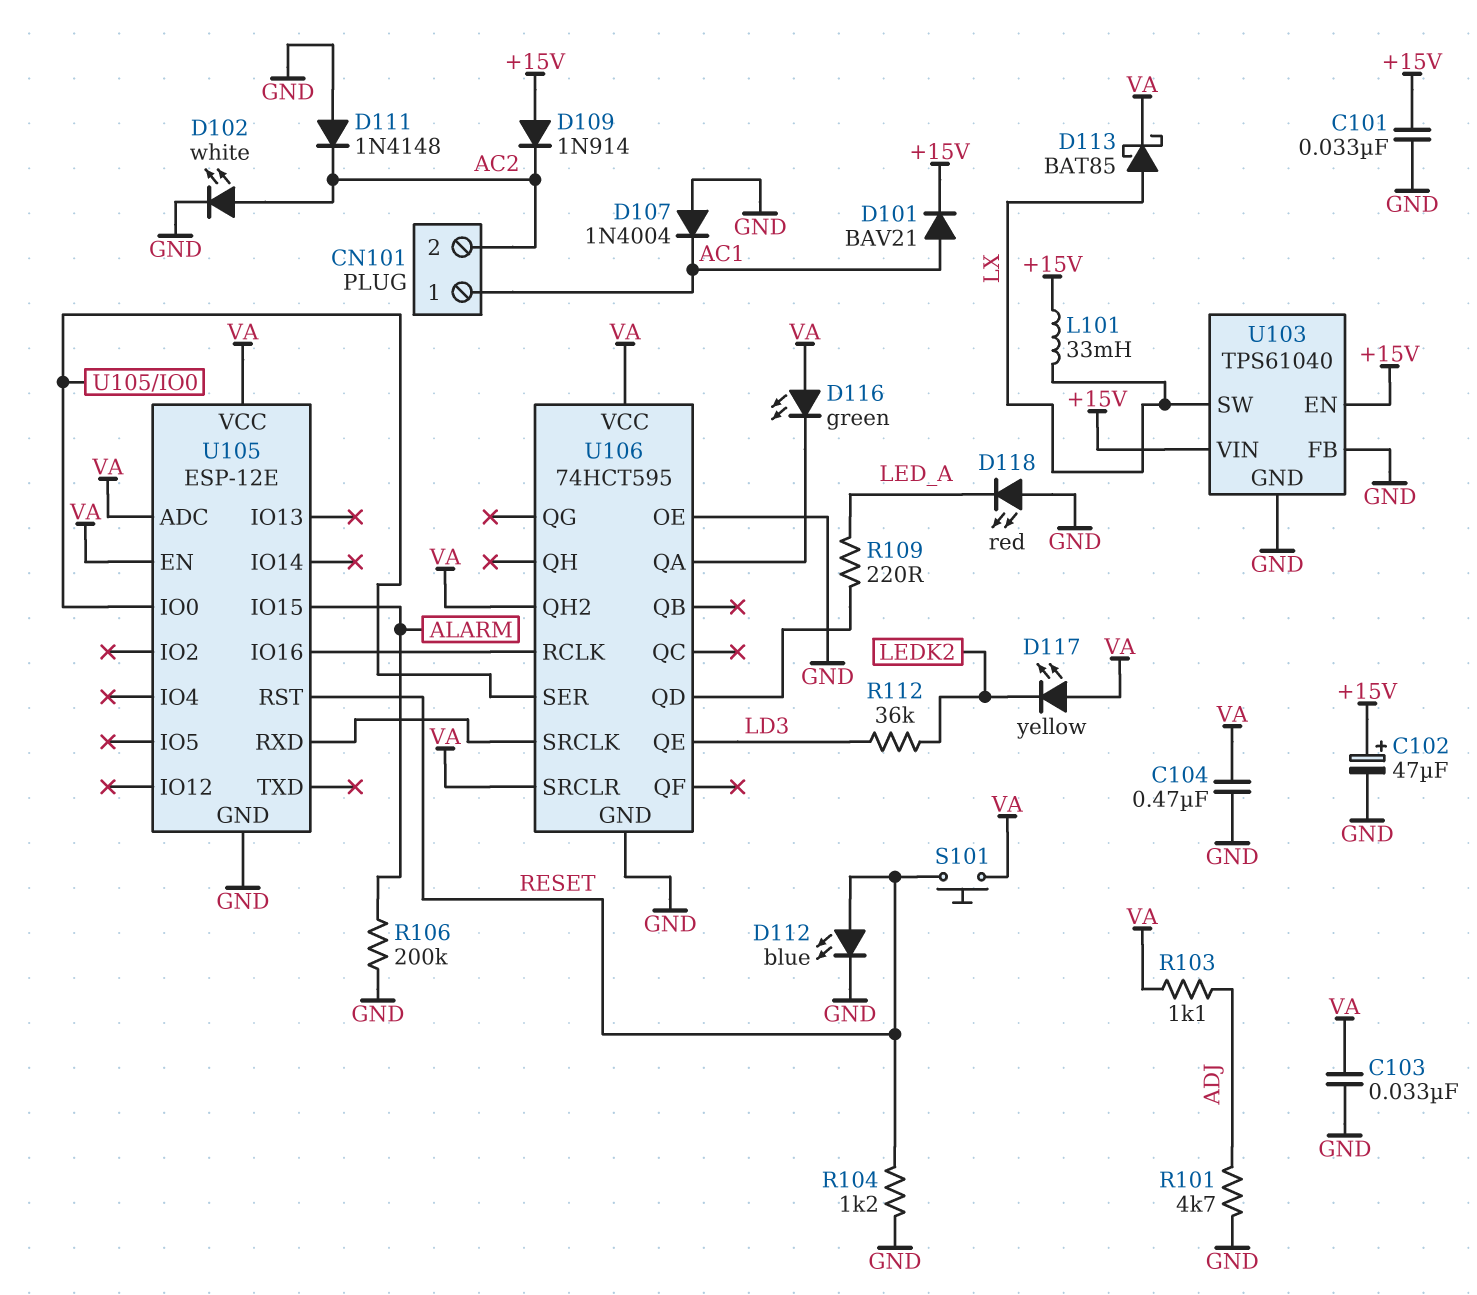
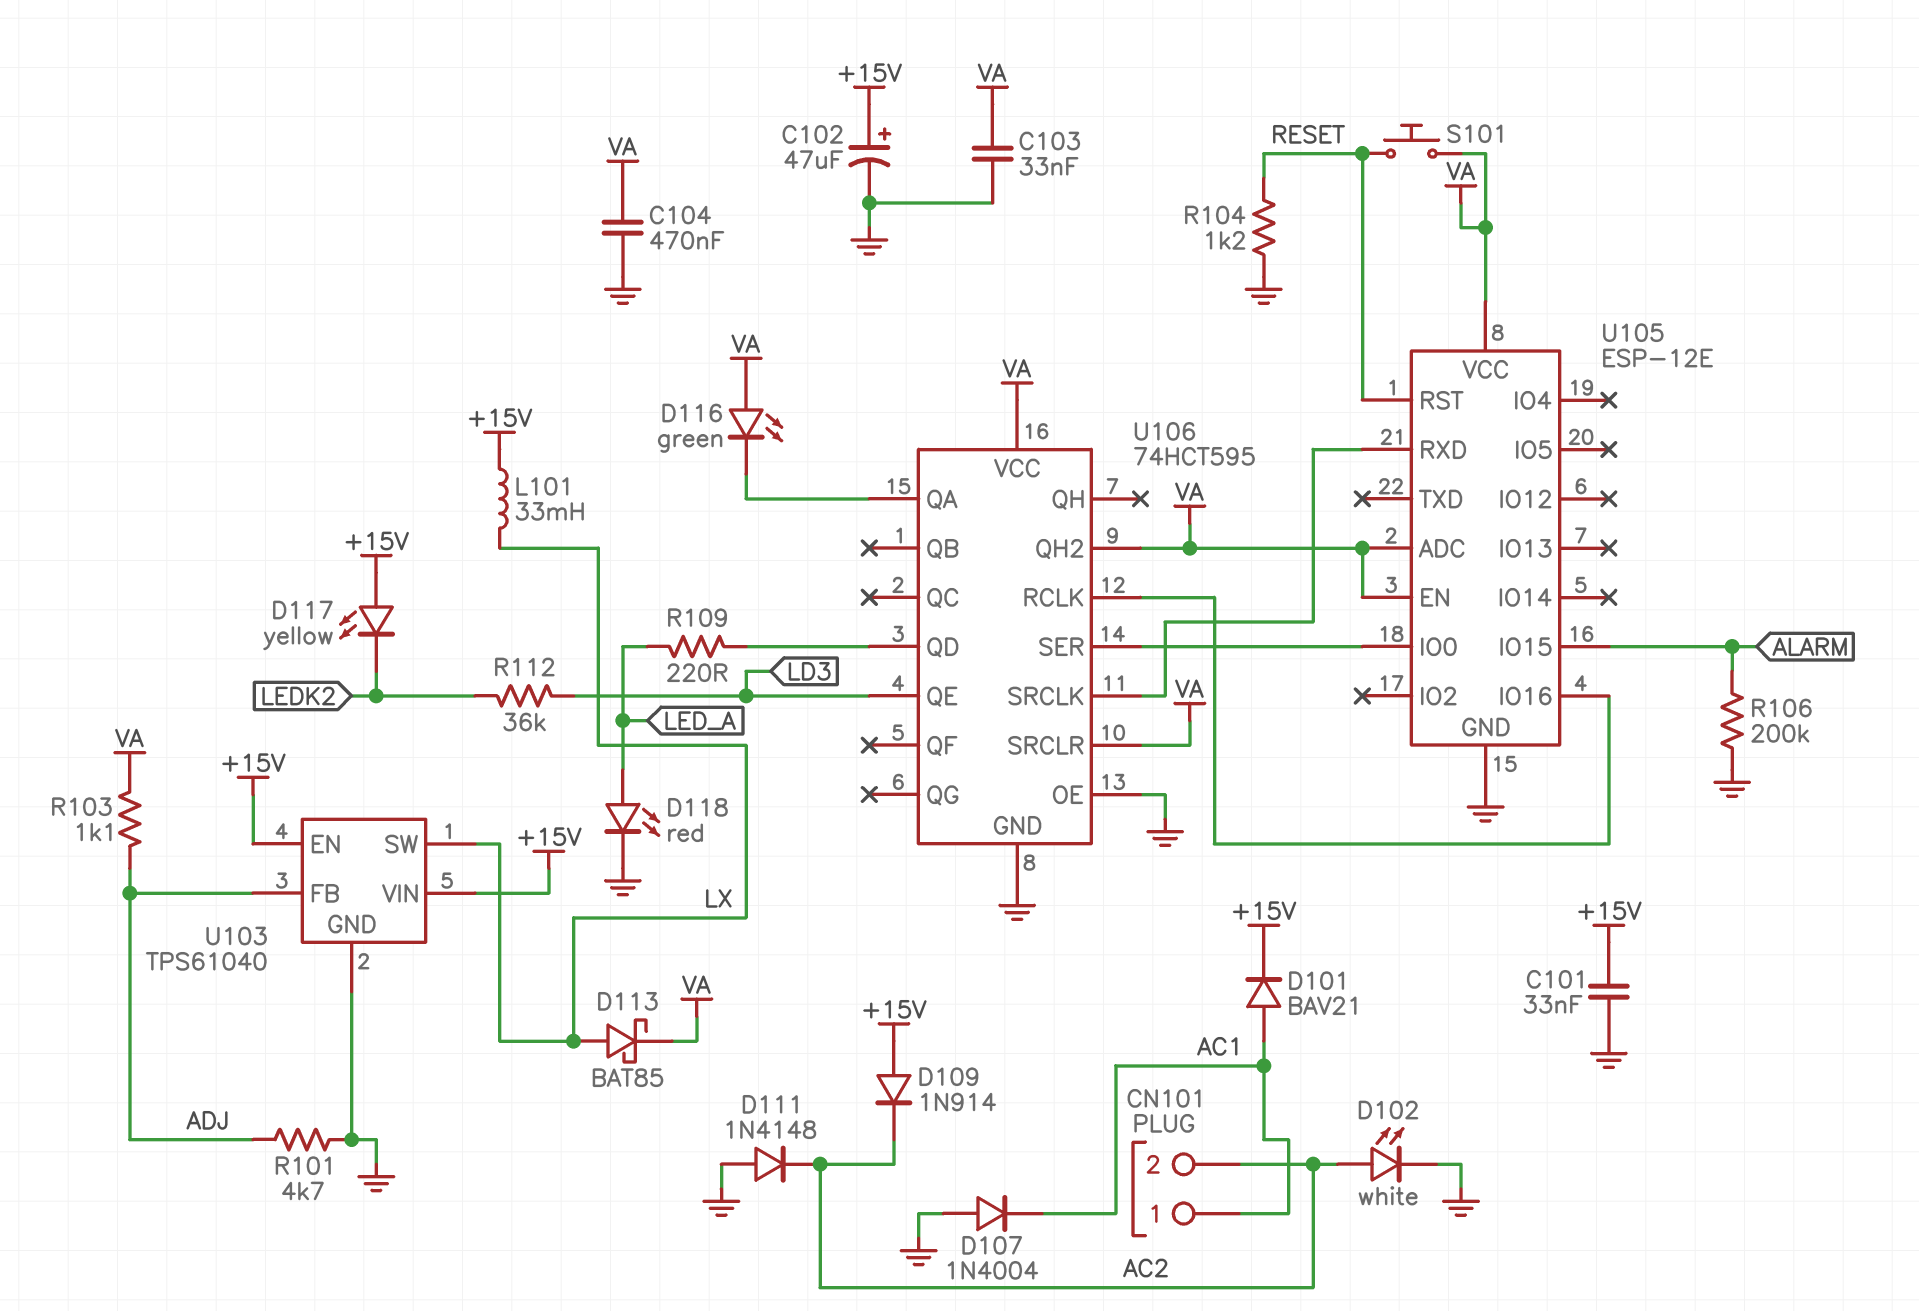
D112: LED blue (A RESET, K GND) -> none
D117: LED yellow (A VA, K LEDK2) -> LED yellow (A +15V, K LEDK2)
D118: LED red (A GND, K LED_A) -> LED red (A LED_A, K GND)
U103 pin FB: GND -> ADJ

